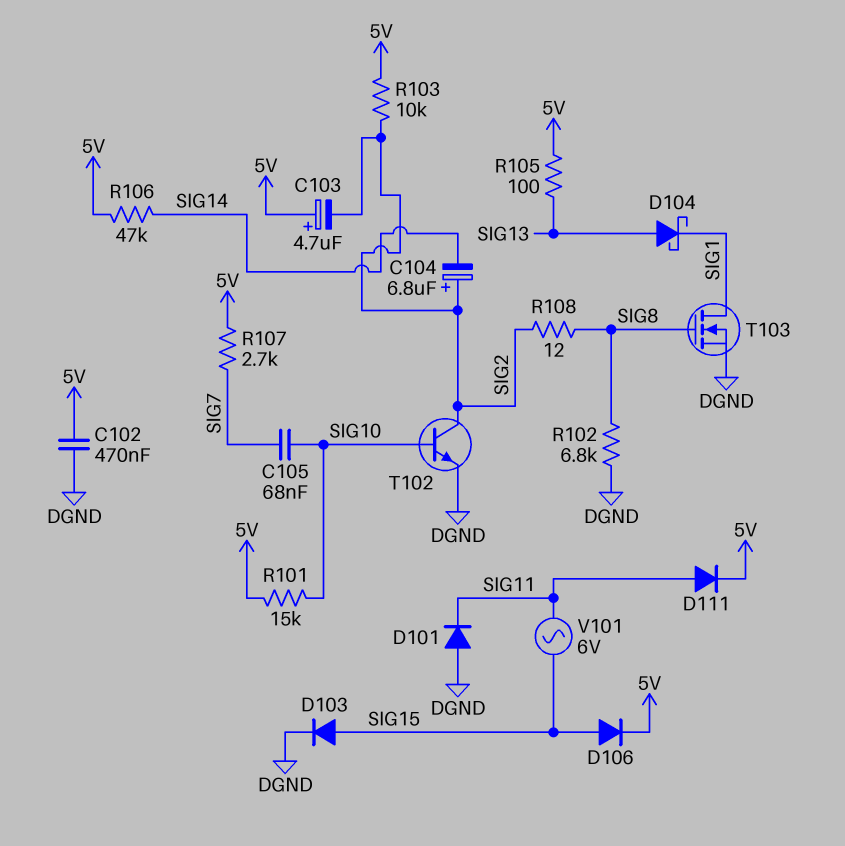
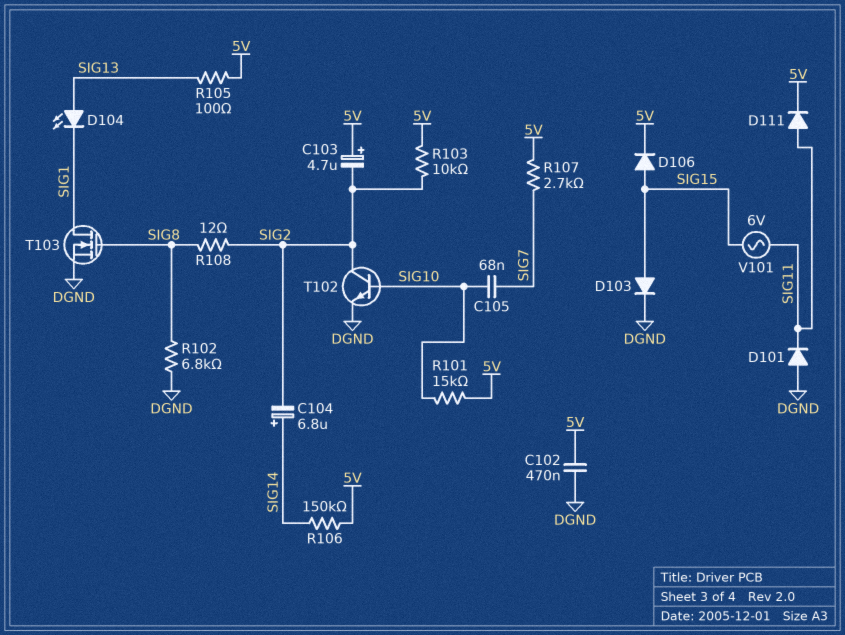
C104: 6.8uF (plus SIG2, minus SIG14) -> 6.8uF (plus SIG14, minus SIG2)
D104: schottky (A SIG13, K SIG1) -> LED (A SIG13, K SIG1)
R106: 47k (5V, SIG14) -> 150k (5V, SIG14)

